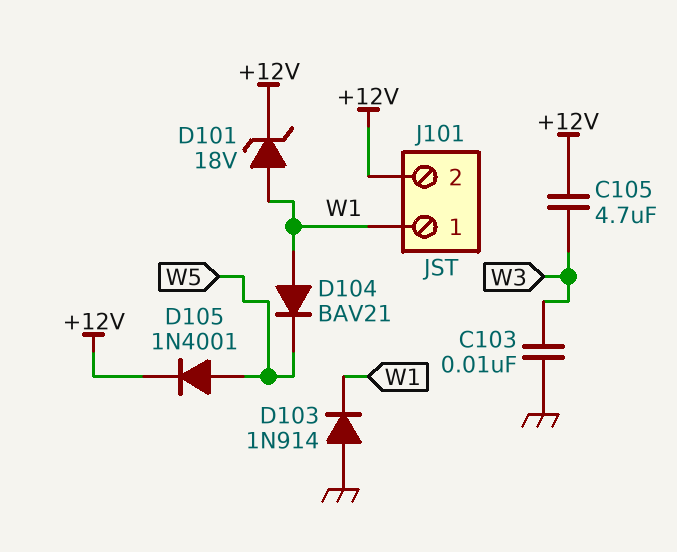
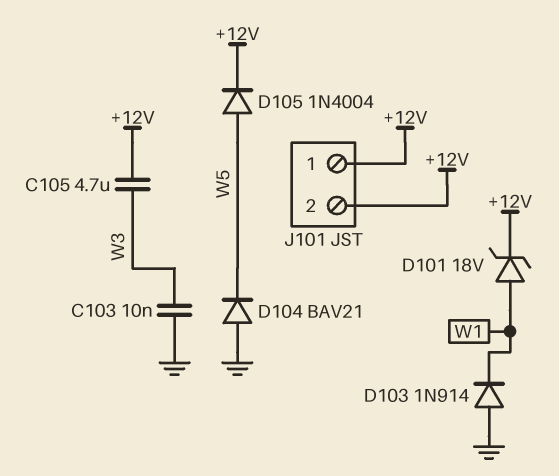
D104: diode BAV21 (A W1, K W5) -> diode BAV21 (A GND, K W5)
D105: diode 1N4001 (A W5, K +12V) -> diode 1N4004 (A W5, K +12V)
J101 pin 1: W1 -> +12V

